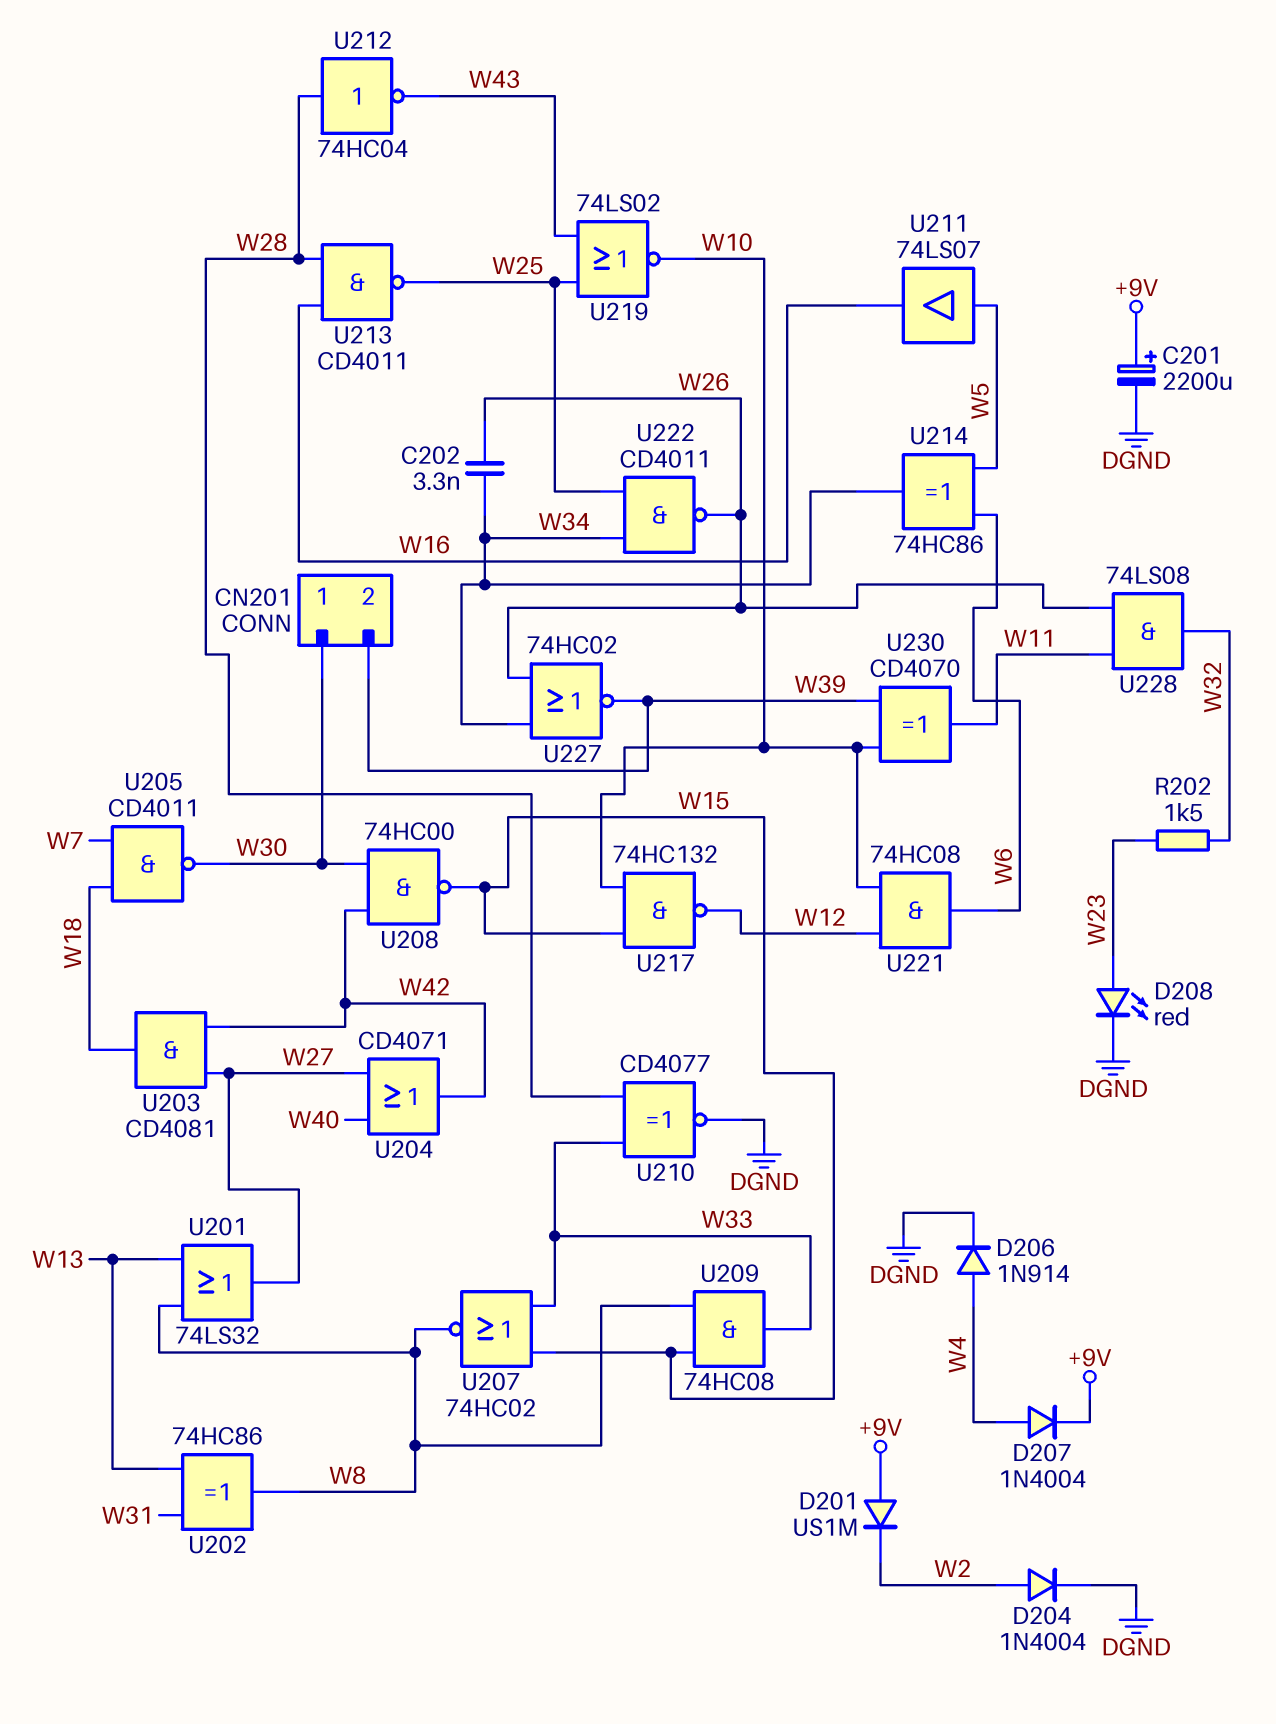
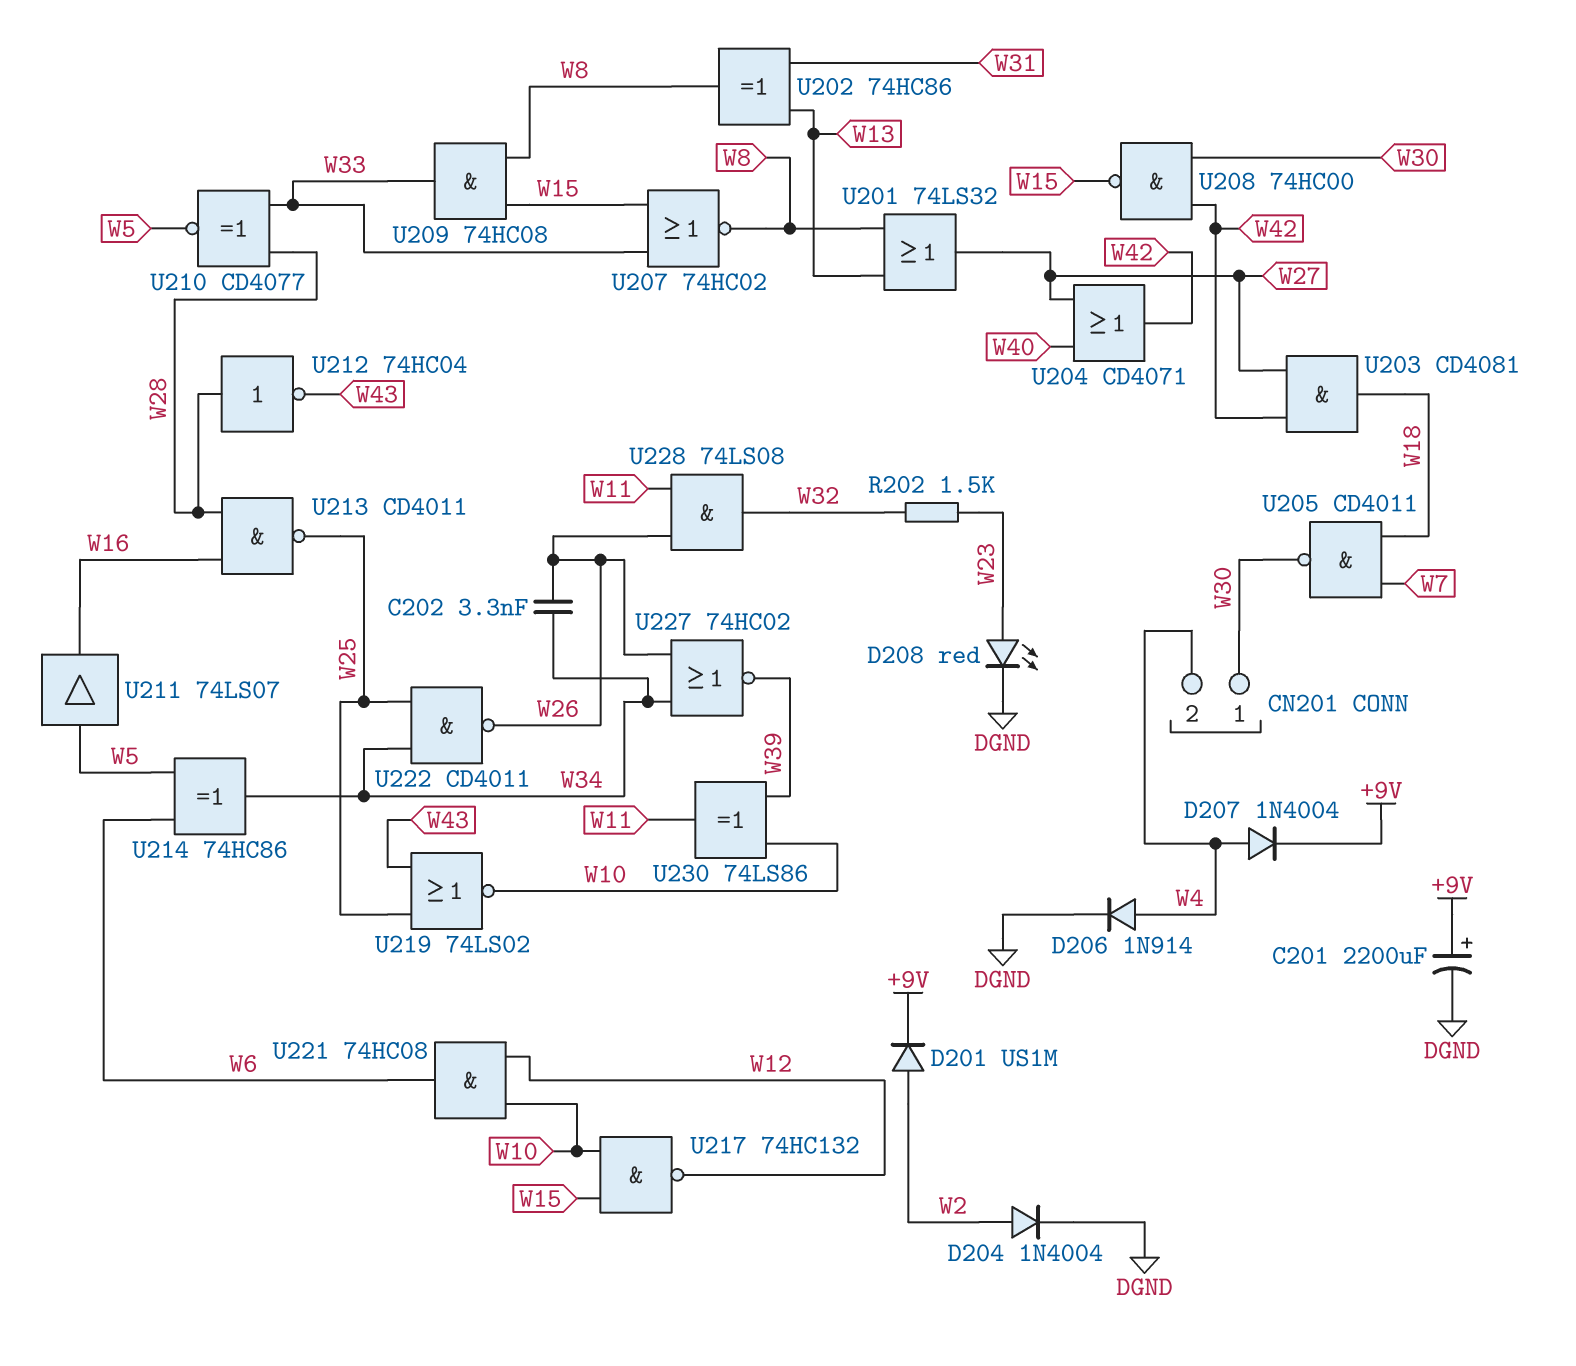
CN201 pin 2: W39 -> W4
D201: diode US1M (A +9V, K W2) -> diode US1M (A W2, K +9V)
U210: XNOR CD4077 (in W28, in W33, out DGND) -> XNOR CD4077 (in W28, in W33, out W5)
U230: XOR CD4070 (in W10, in W39, out W11) -> XOR 74LS86 (in W10, in W39, out W11)

